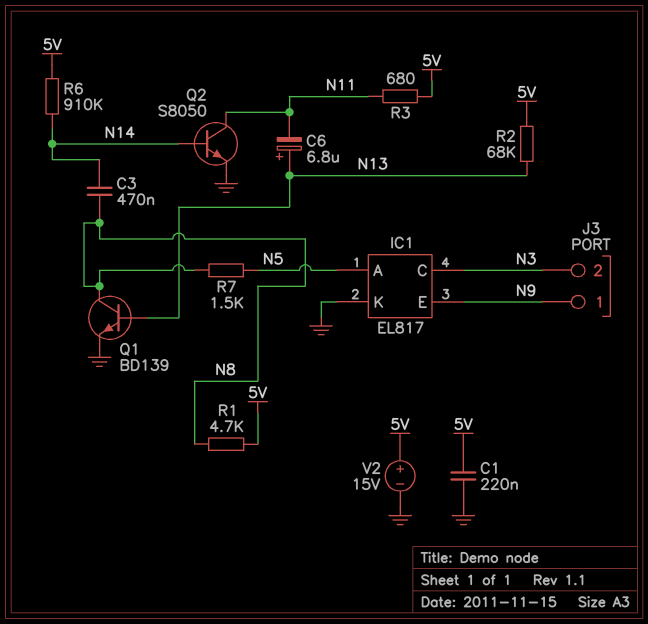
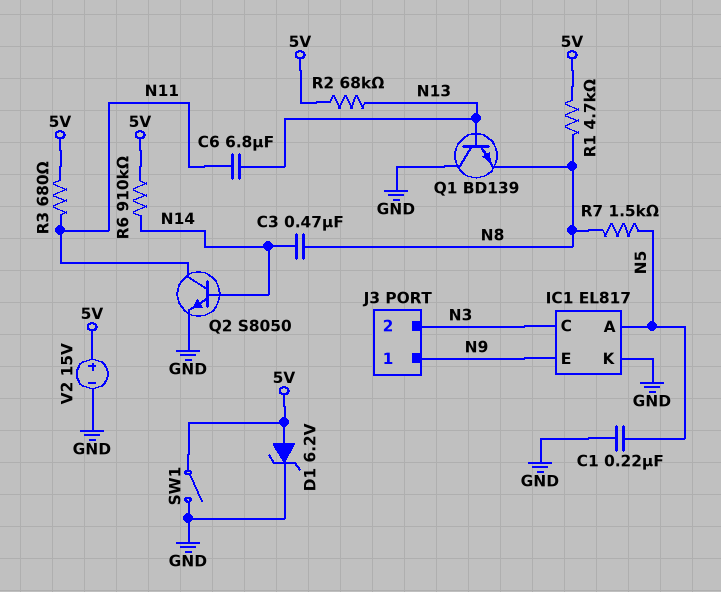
C1: 220nF (5V, GND) -> 220nF (GND, N5)
C6: 6.8uF (plus N13, minus N11) -> 6.8uF (N11, N13)
D1: none -> zener 6.2V (A 5V, K GND)
Q1: NPN BD139 (B N13, C N8, E GND) -> NPN BD139 (B N13, C GND, E N8)
SW1: none -> switch (5V, GND)

